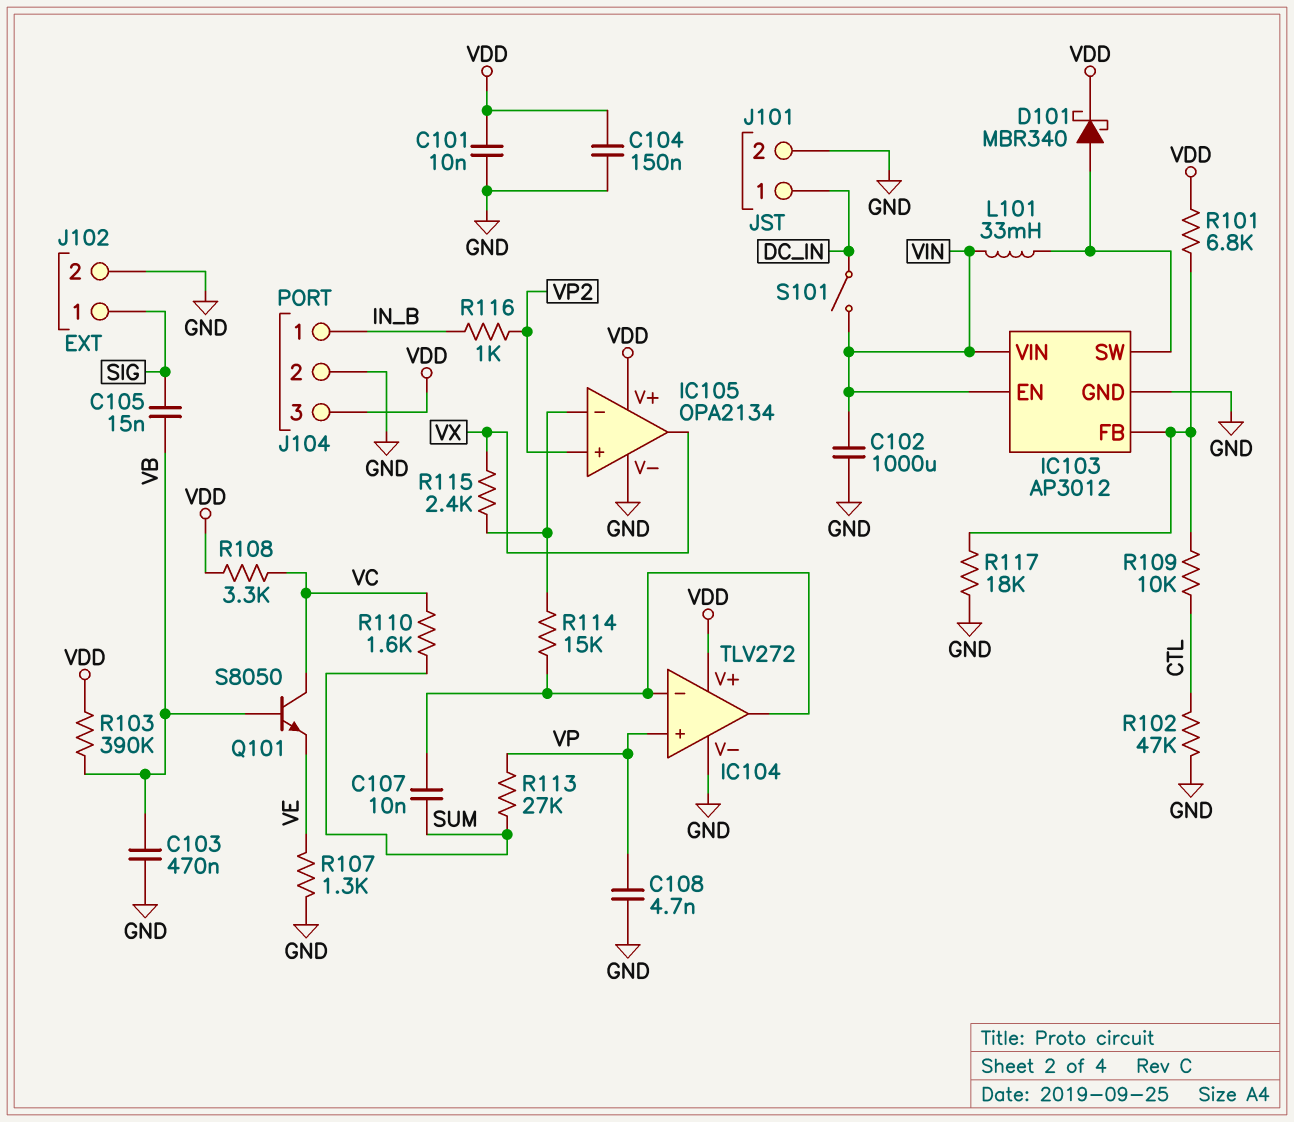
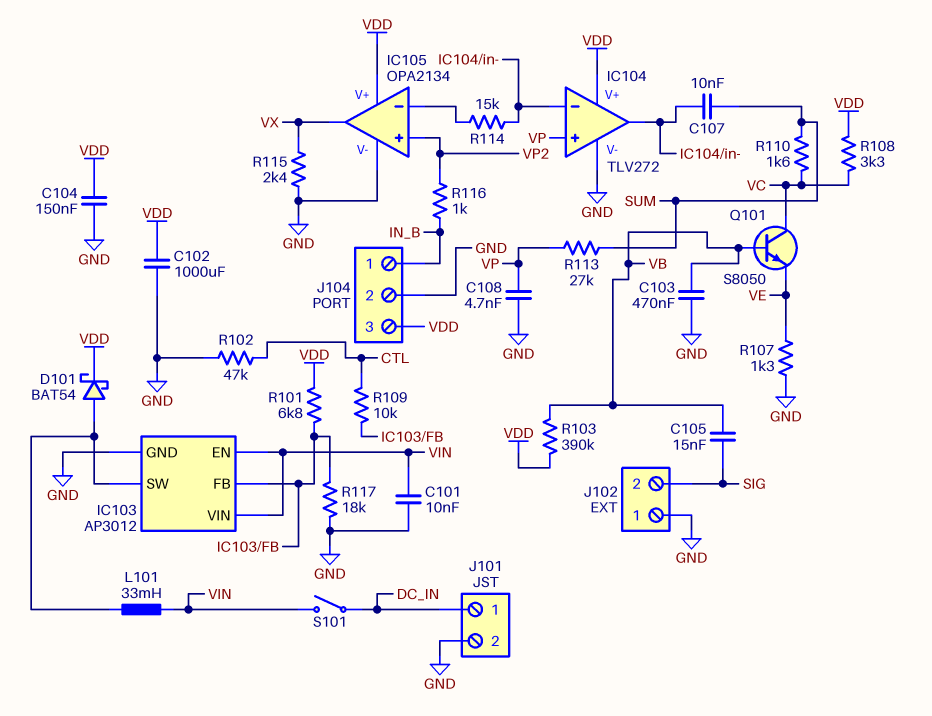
C101: 10nF (GND, VDD) -> 10nF (GND, VIN)
C102: 1000uF (GND, VIN) -> 1000uF (GND, VDD)
D101: schottky MBR340 (A IC103/SW, K VDD) -> schottky BAT54 (A IC103/SW, K VDD)
J102 pin 1: SIG -> GND
J102 pin 2: GND -> SIG
R115: 2.4k (IC105/in-, VX) -> 2.4k (GND, VX)

